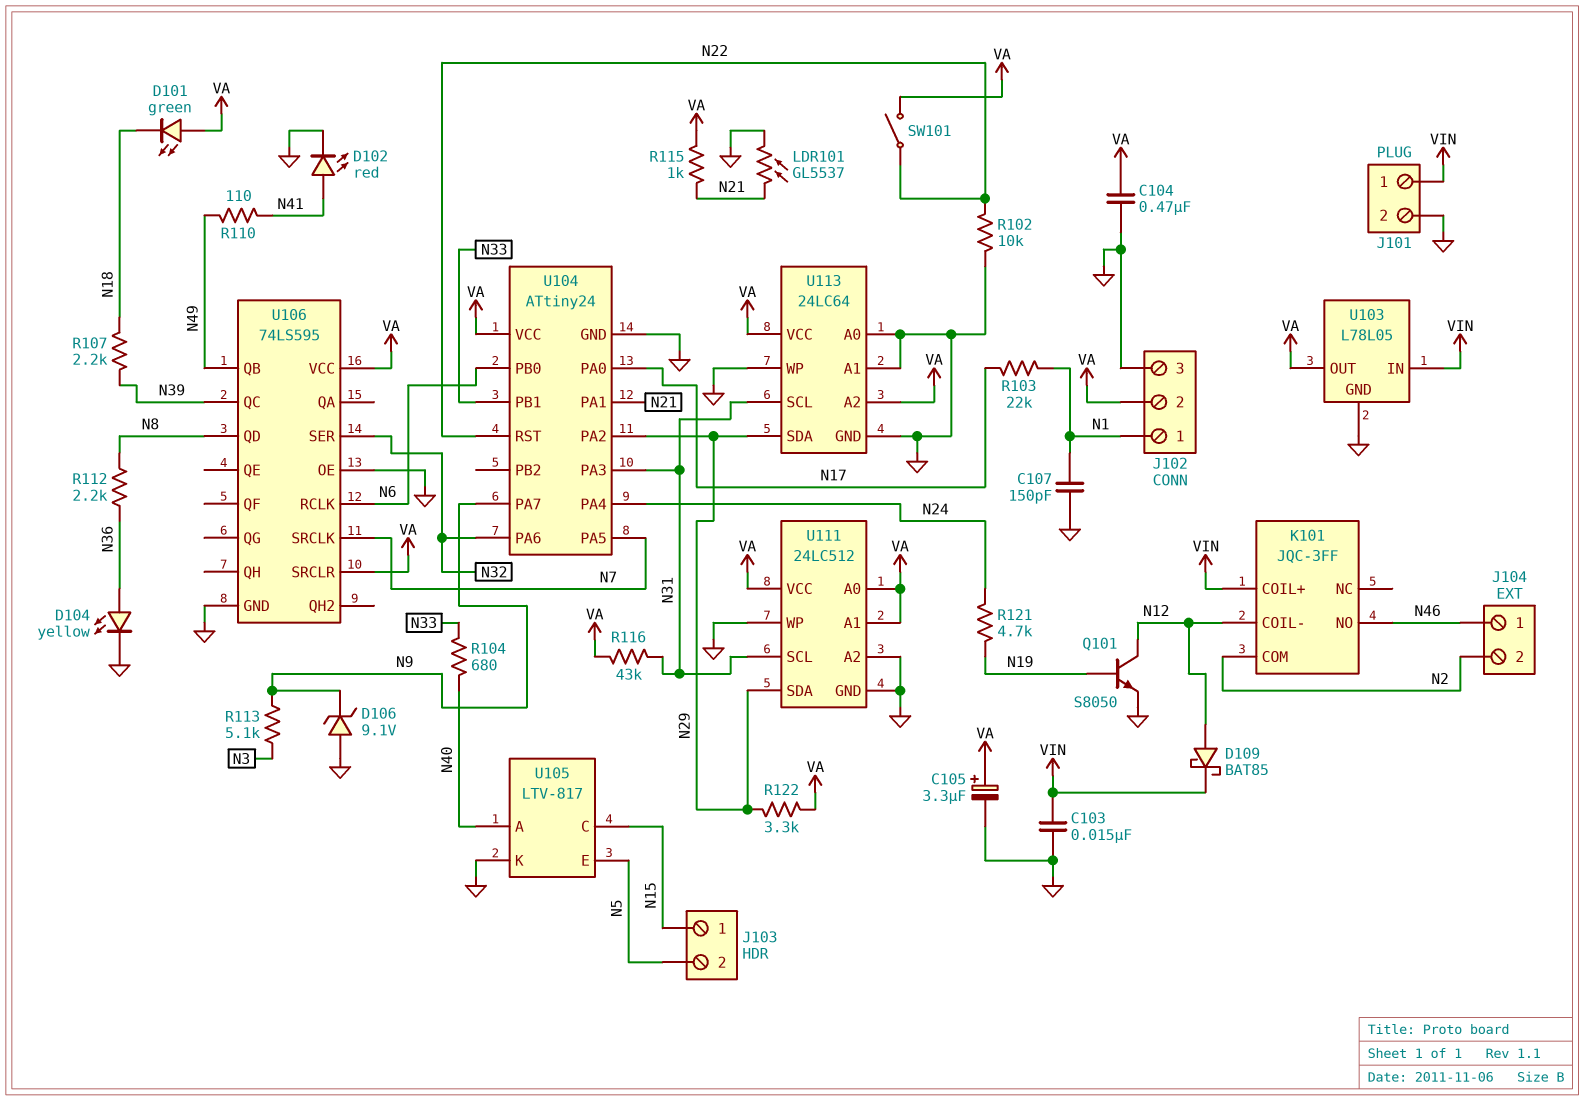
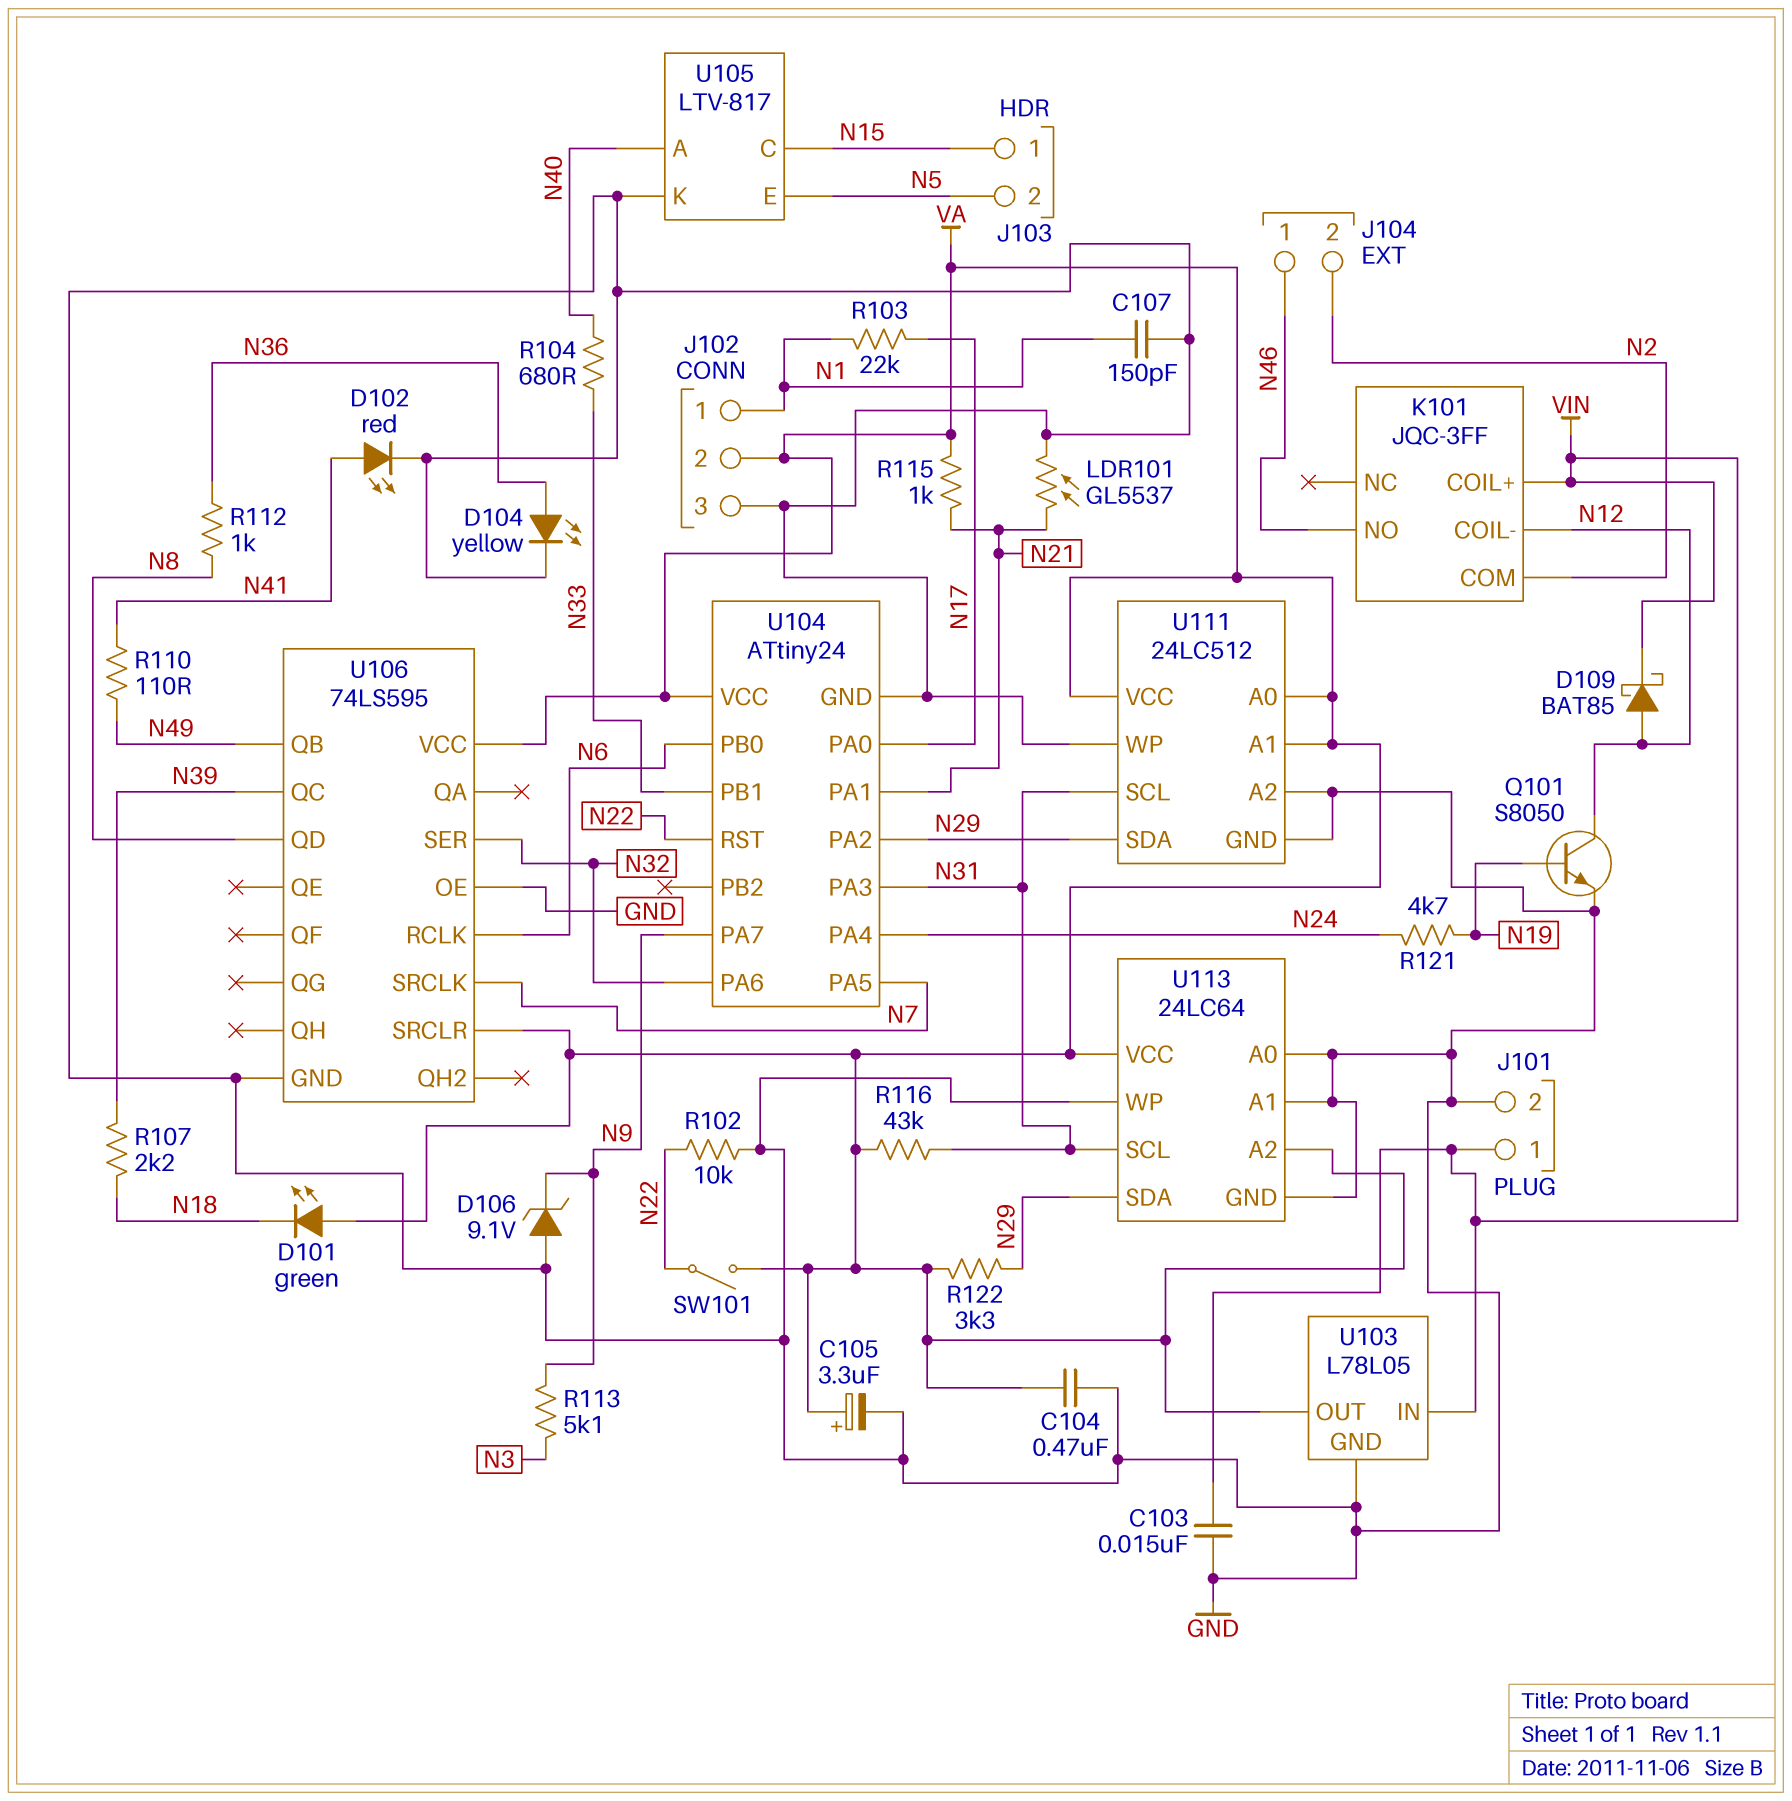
R112: 2.2k (N8, N36) -> 1k (N8, N36)

